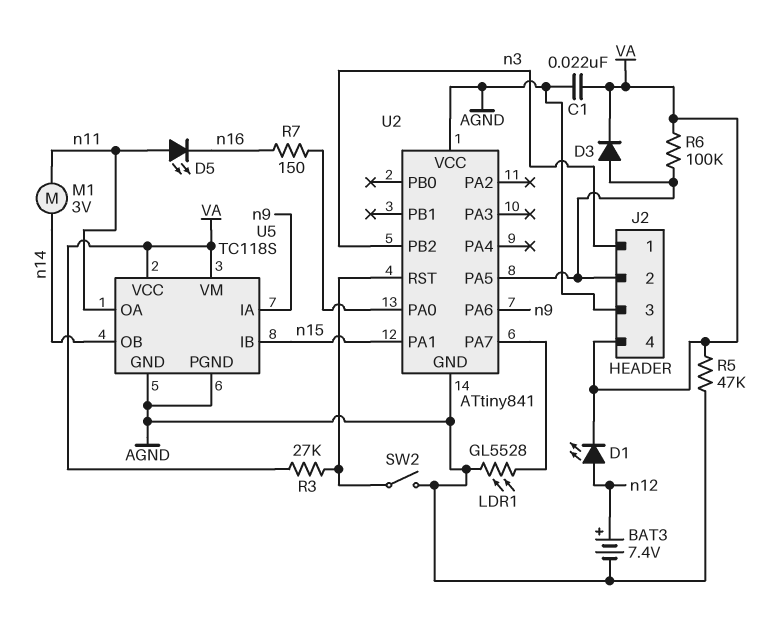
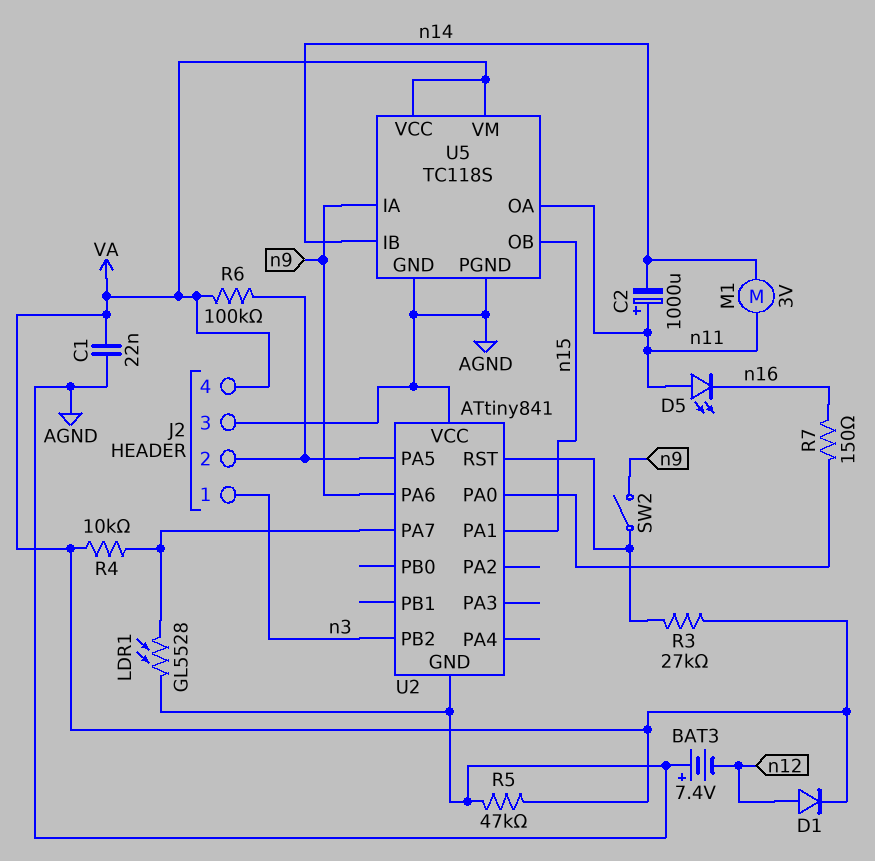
BAT3: 7.4V (plus n12, minus AGND) -> 7.4V (plus AGND, minus n12)
C2: none -> 1000uF (plus n11, minus n14)
D1: LED (A n12, K VA) -> diode (A n12, K VA)
D3: diode (A J2/2, K VA) -> none
R4: none -> 10k (U2/PA7, VA)
SW2: switch (AGND, U2/RST) -> switch (U2/RST, n9)
U5 pin IB: n15 -> n14
U5 pin OB: n14 -> n15

